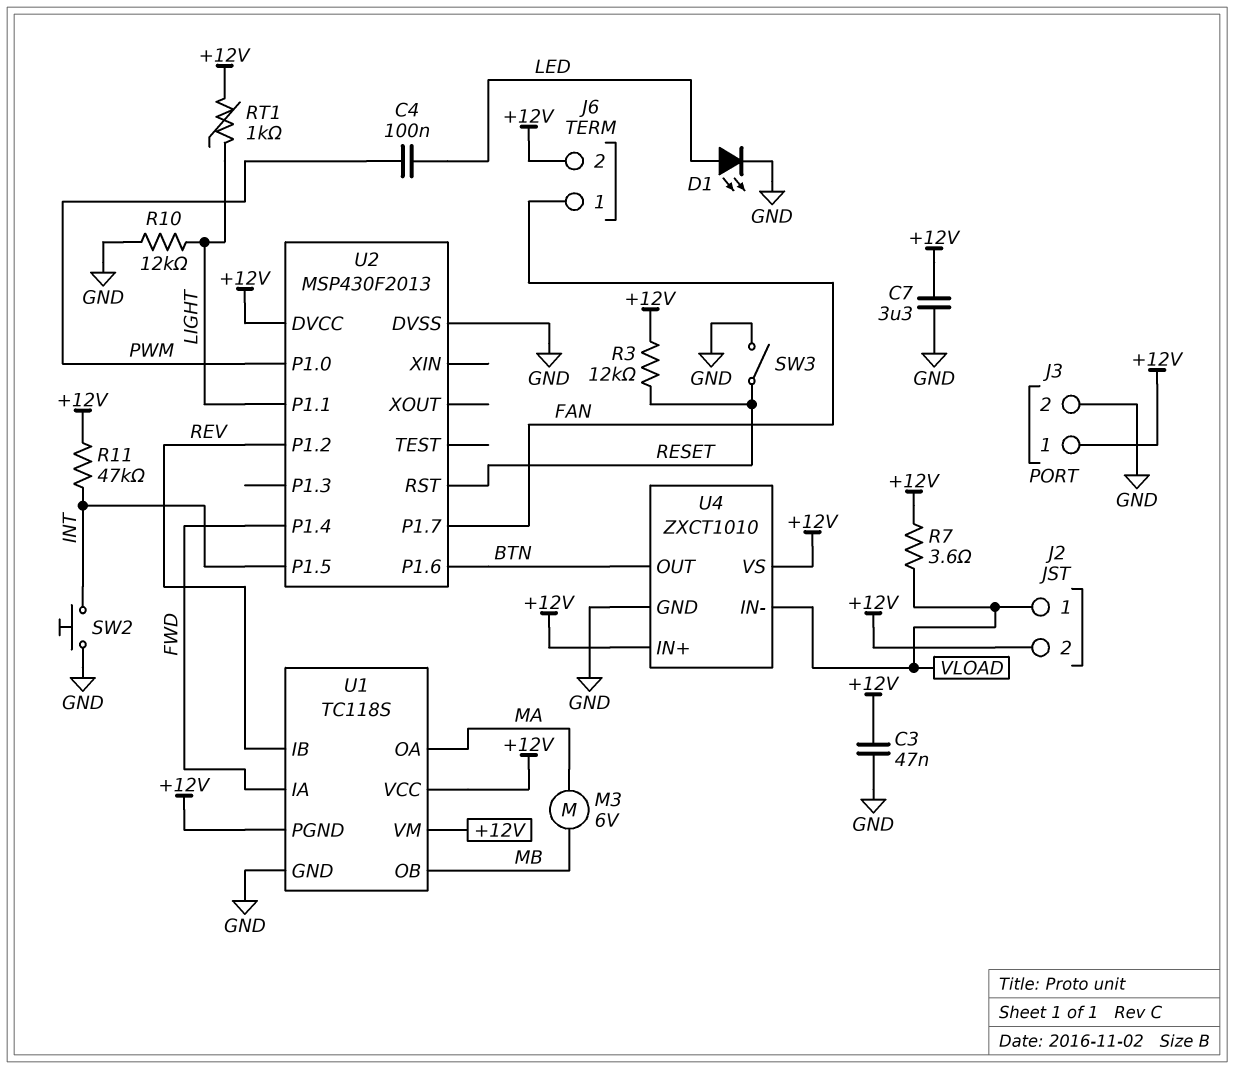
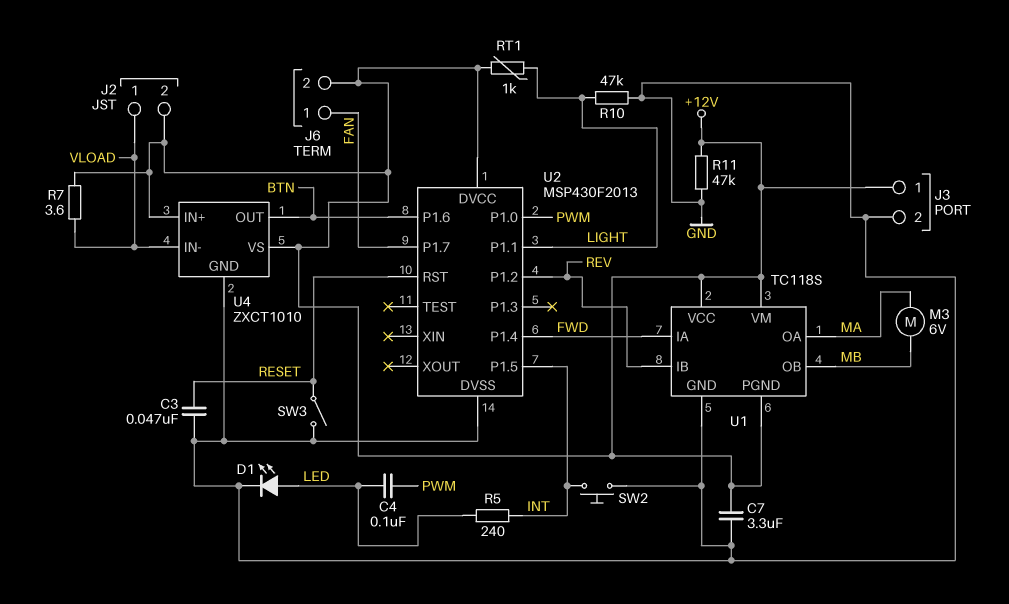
C3: 47nF (+12V, GND) -> 47nF (GND, RESET)
R3: 12k (+12V, RESET) -> none
R5: none -> 240 (INT, LED)
R10: 12k (GND, LIGHT) -> 47k (GND, LIGHT)
R11: 47k (+12V, INT) -> 47k (+12V, GND)

